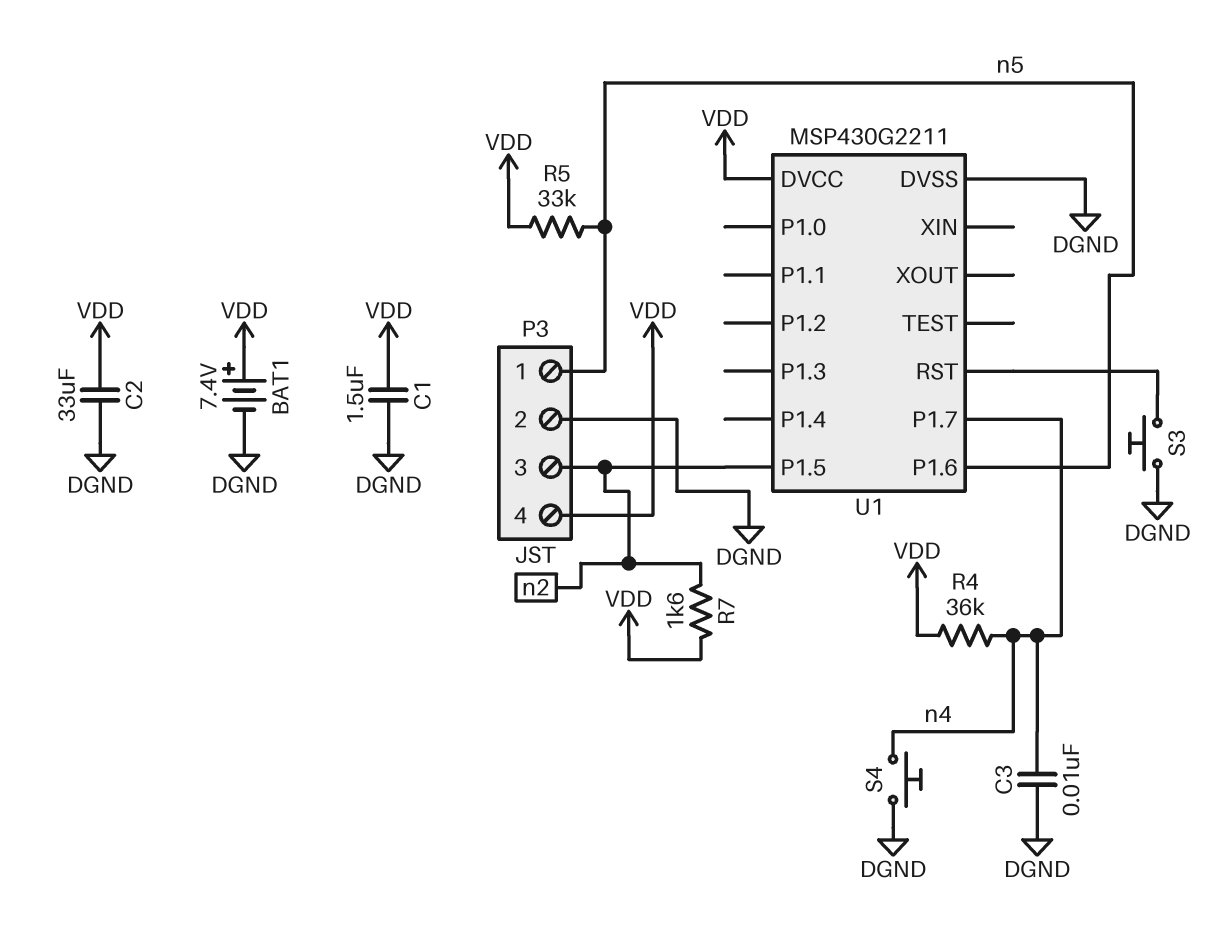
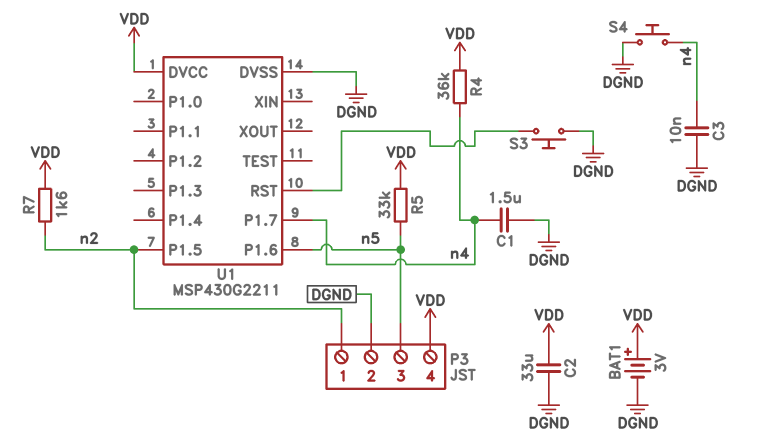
BAT1: 7.4V (plus VDD, minus DGND) -> 3V (plus VDD, minus DGND)
C1: 1.5uF (DGND, VDD) -> 1.5uF (DGND, n4)
P3 pin 1: n5 -> n2
P3 pin 3: n2 -> n5

